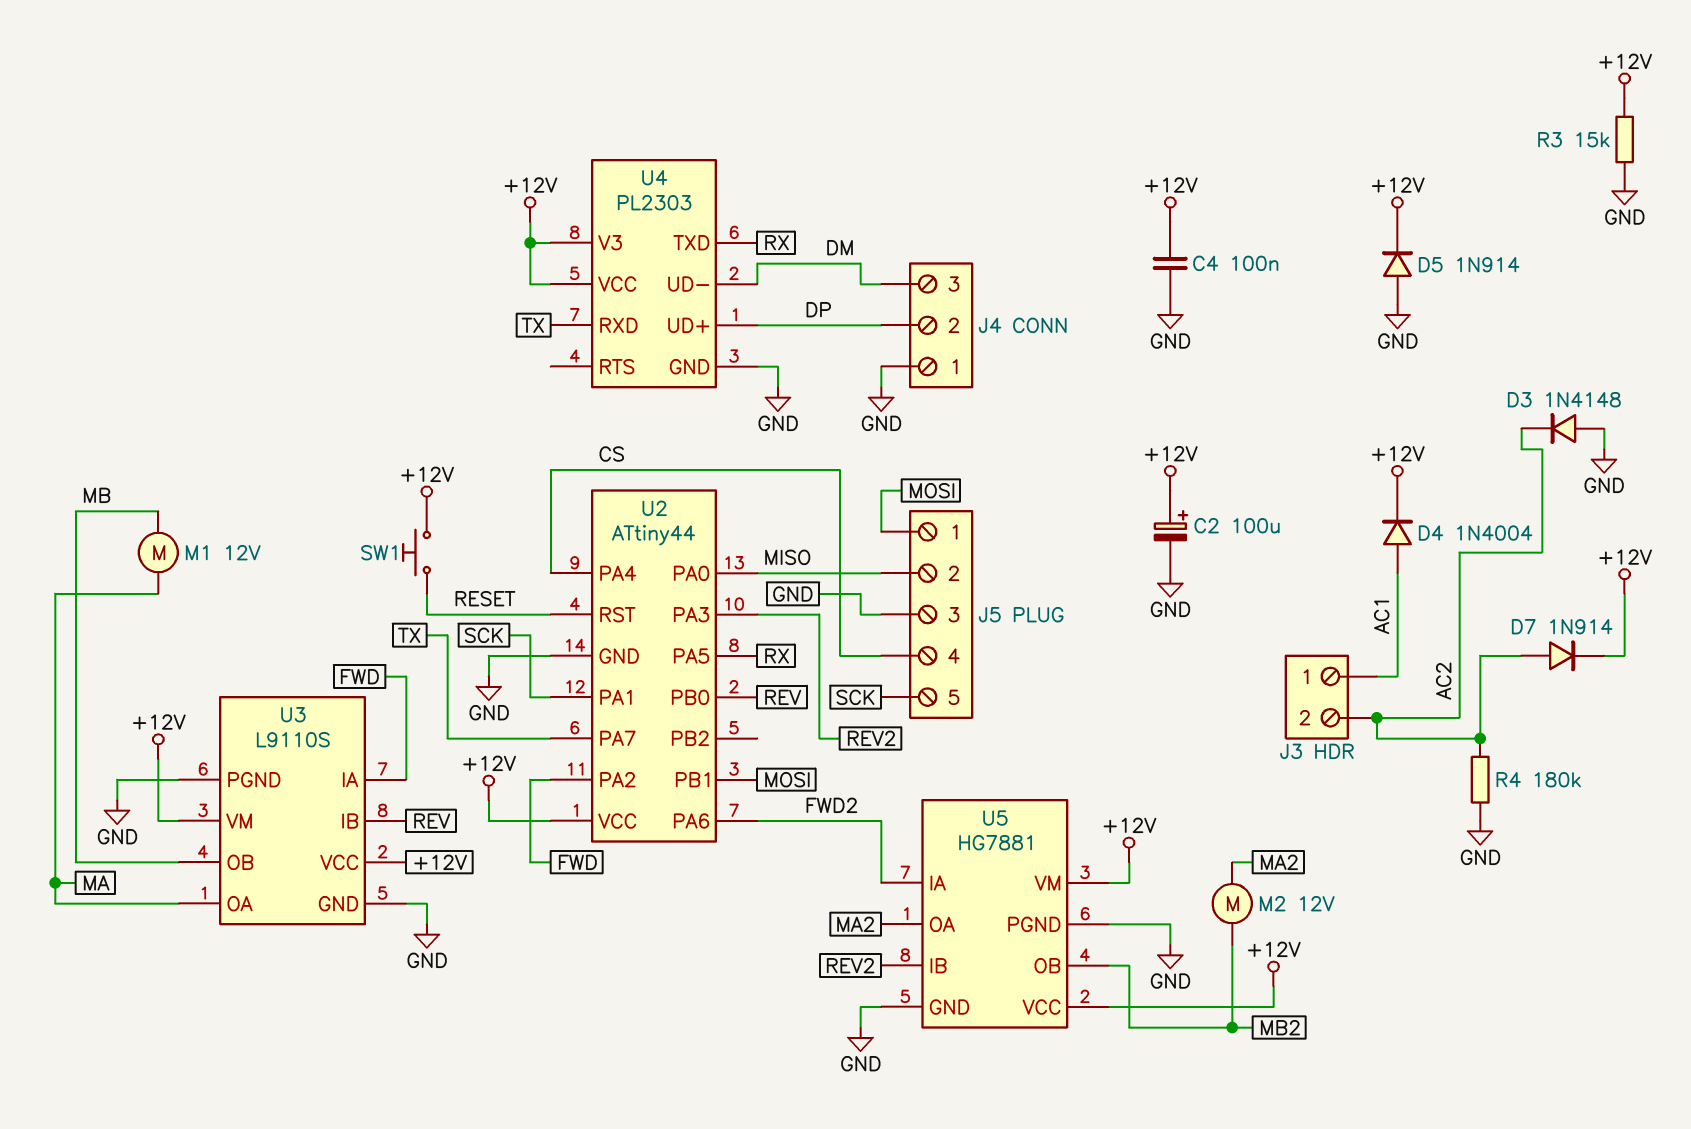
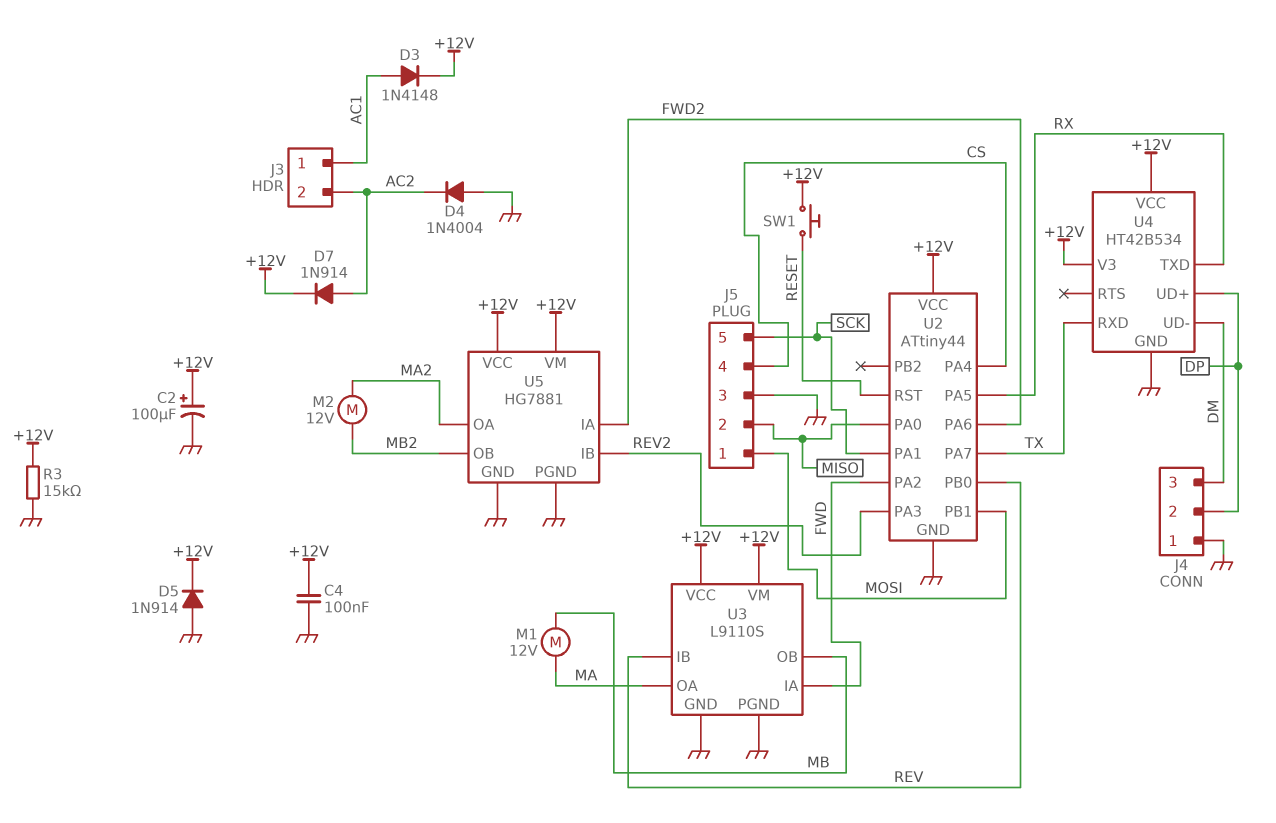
D3: diode 1N4148 (A GND, K AC2) -> diode 1N4148 (A AC1, K +12V)
D4: diode 1N4004 (A AC1, K +12V) -> diode 1N4004 (A GND, K AC2)
R4: 180k (AC2, GND) -> none
U4: PL2303 -> HT42B534

